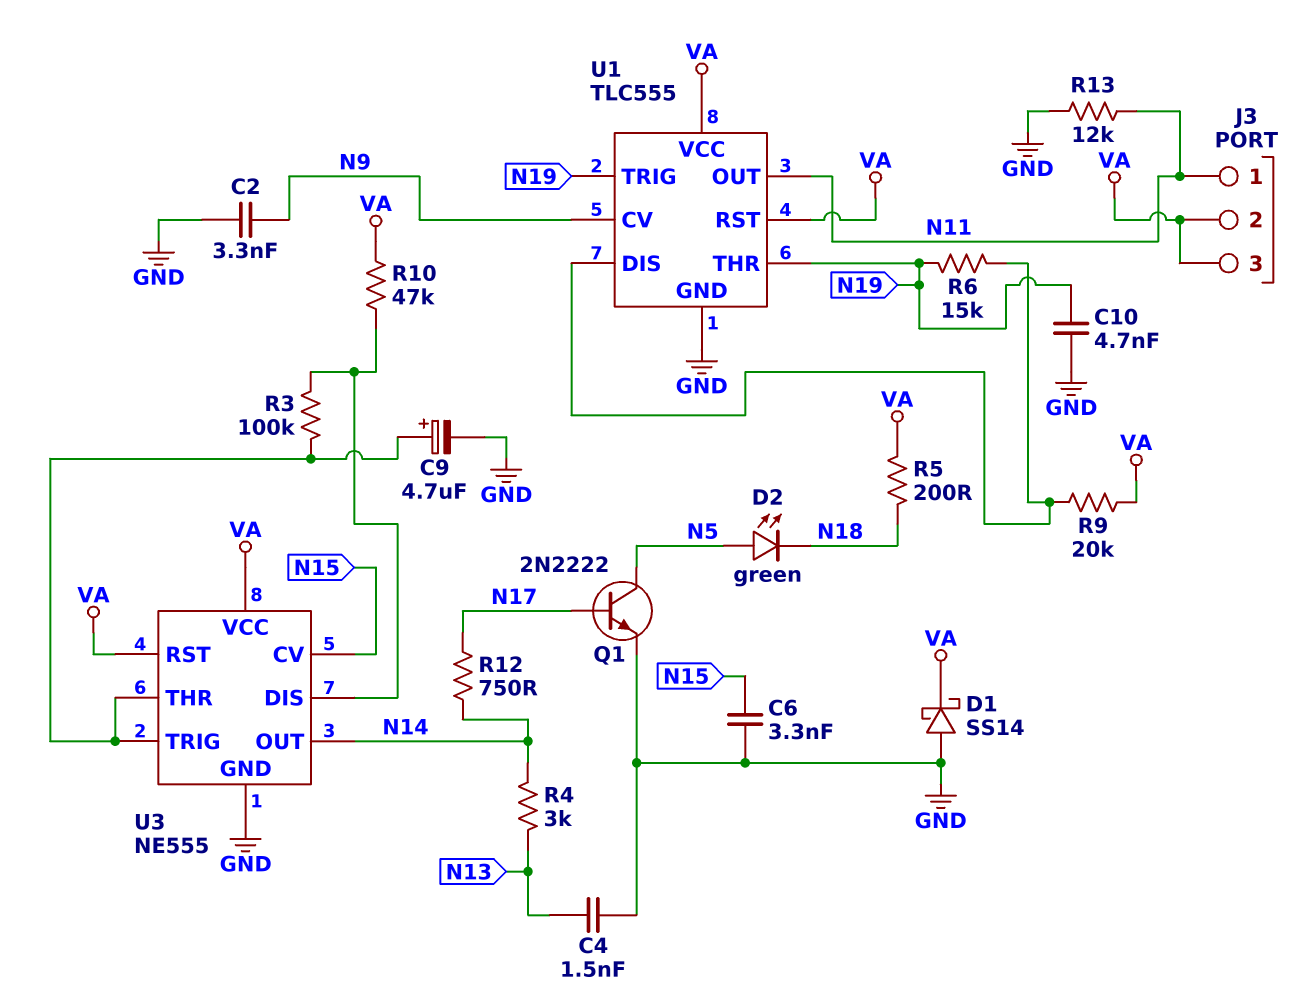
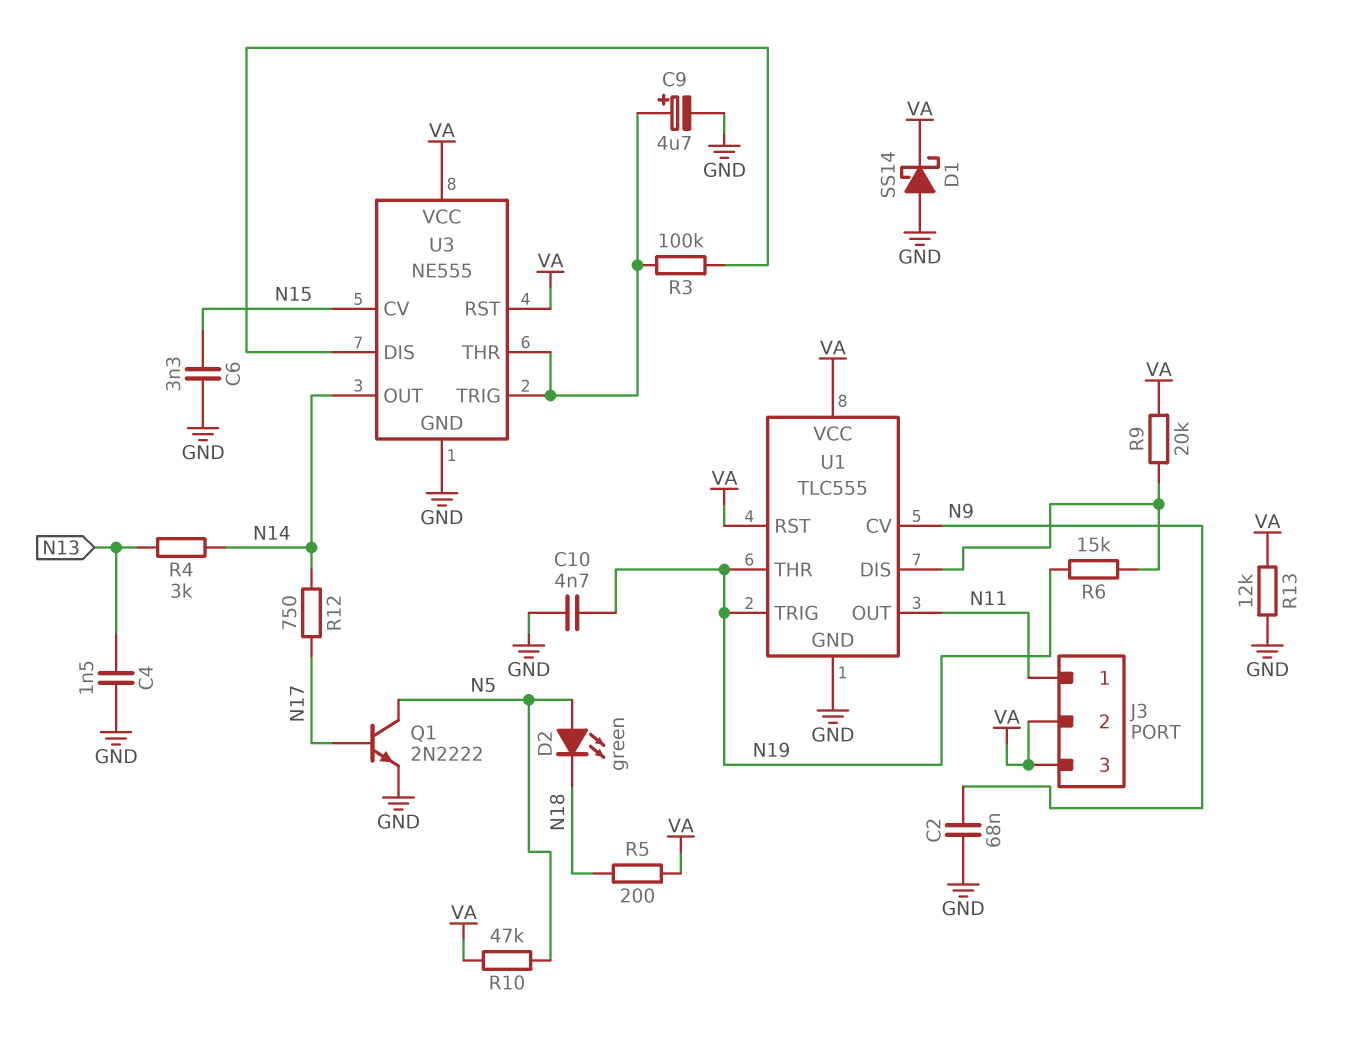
C2: 3.3nF (GND, N9) -> 68nF (GND, N9)
R10: 47k (U3/DIS, VA) -> 47k (N5, VA)
R13: 12k (GND, N11) -> 12k (GND, VA)

